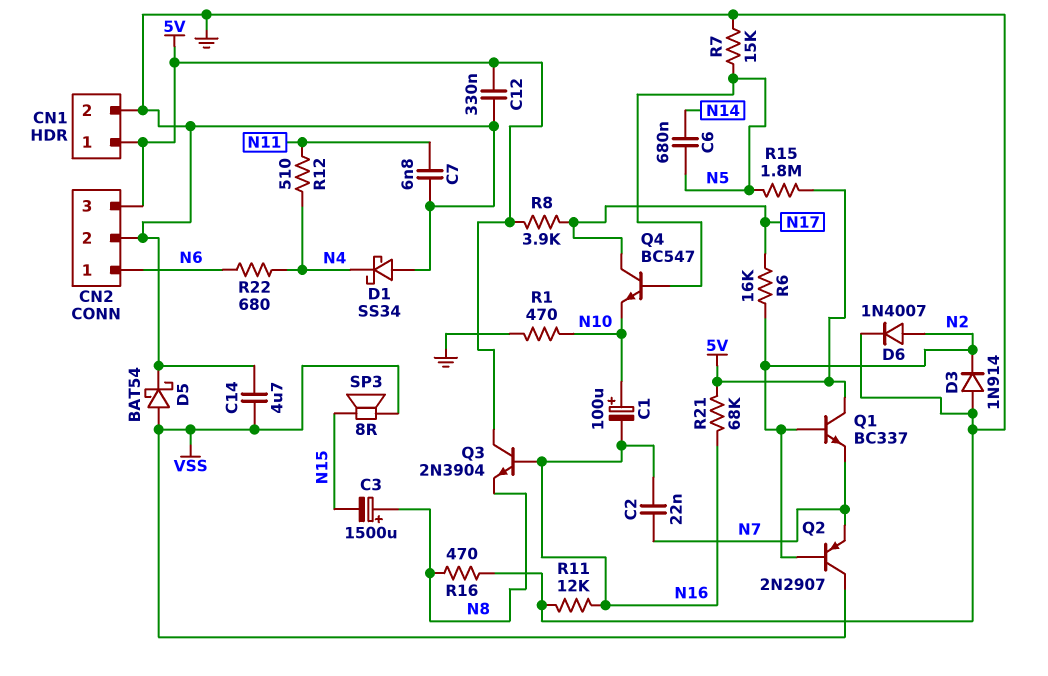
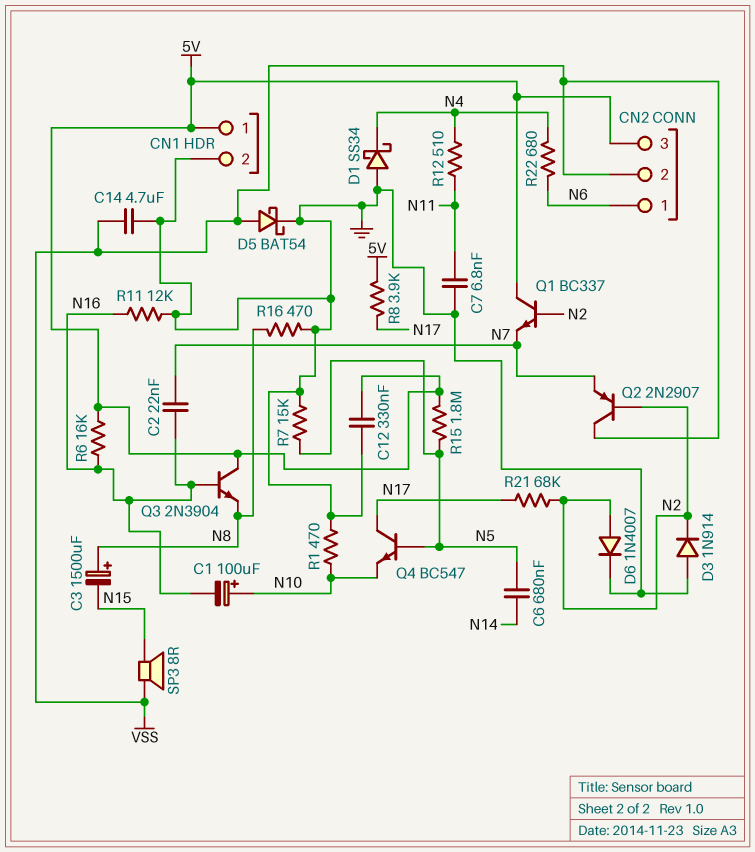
CN2 pin 2: GND -> VSS
R6: 16k (N2, N17) -> 16k (5V, N16)
R21: 68k (5V, N16) -> 68k (N2, N17)

